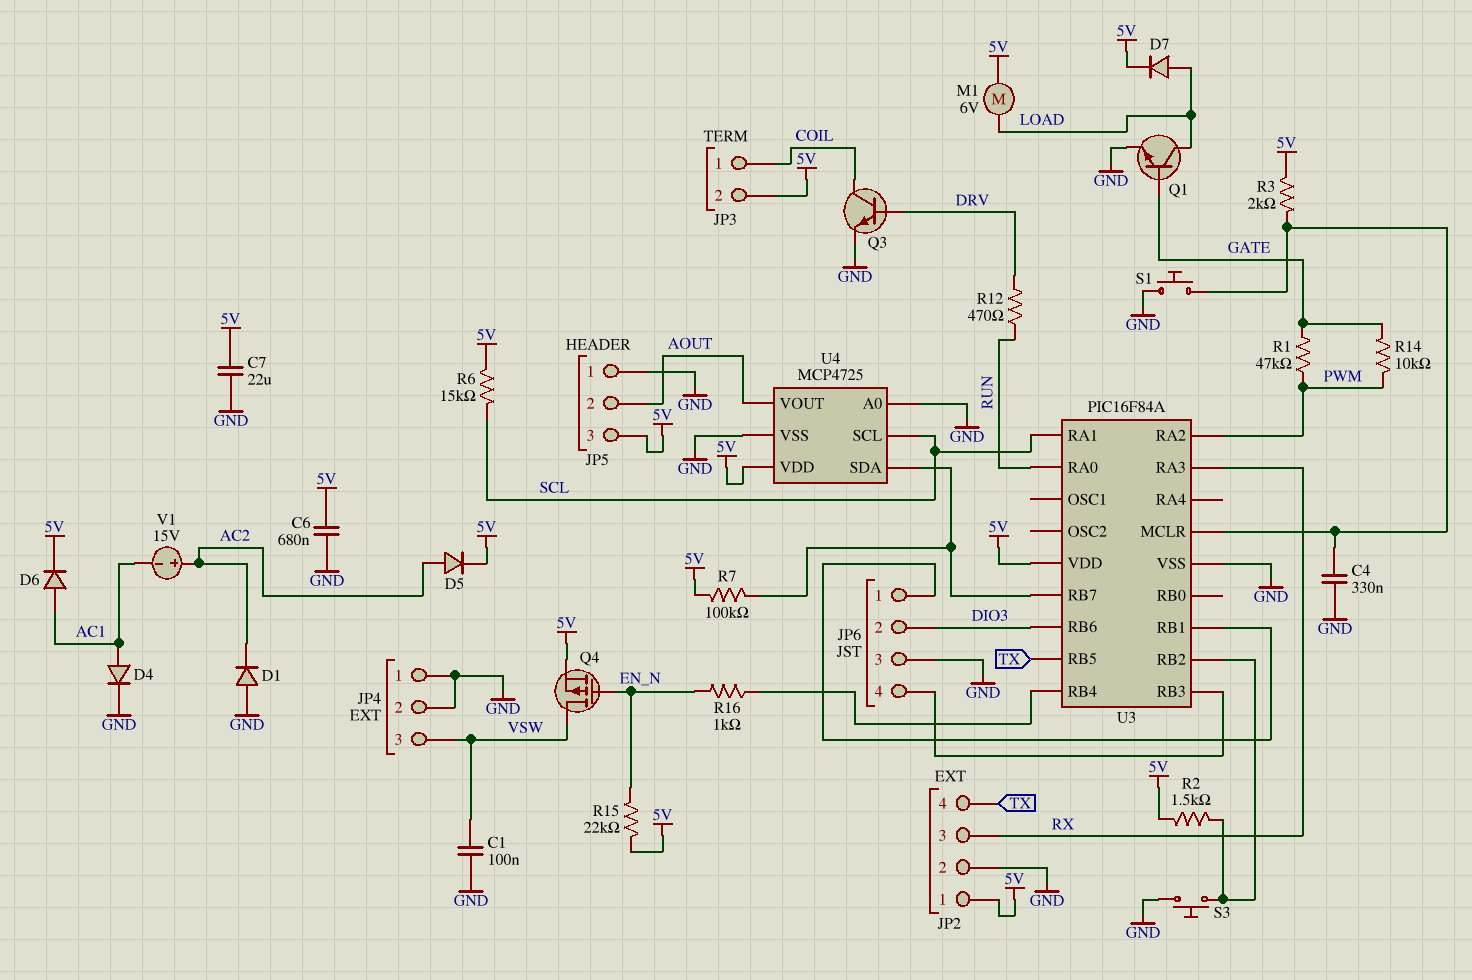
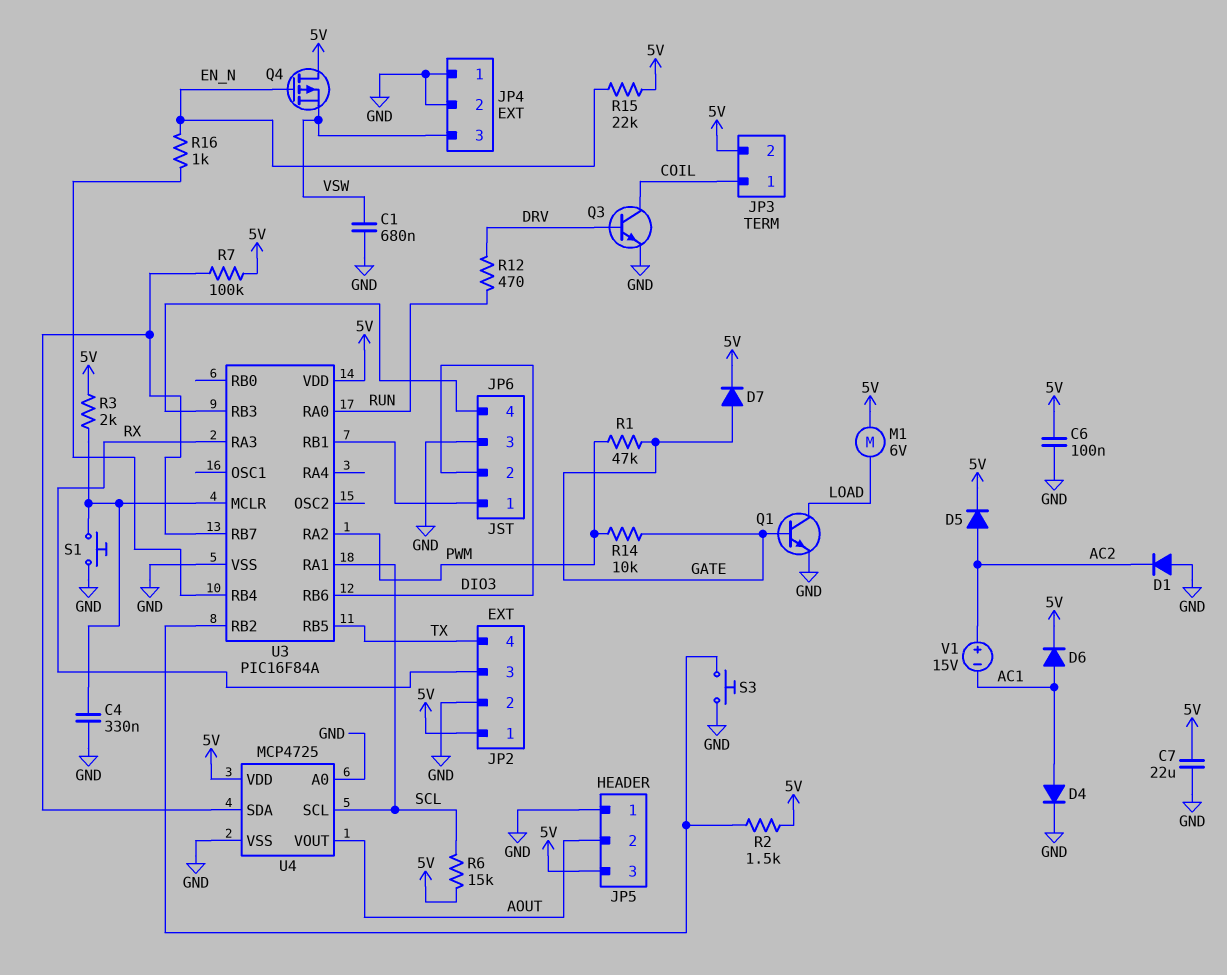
C1: 100nF (GND, VSW) -> 680nF (GND, VSW)
C6: 680nF (5V, GND) -> 100nF (5V, GND)
D7: diode (A LOAD, K 5V) -> diode (A GATE, K 5V)
Q4: PMOS (G EN_N, D VSW, S 5V) -> PMOS (G EN_N, D 5V, S VSW)

